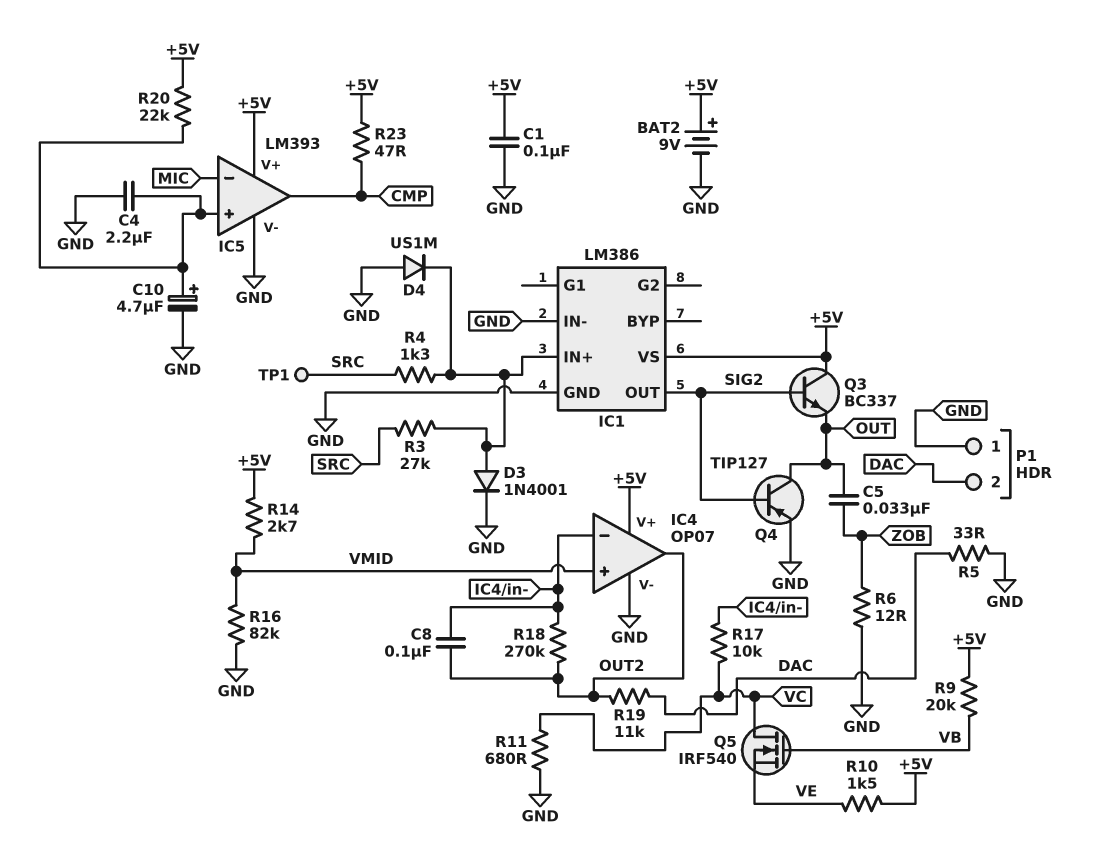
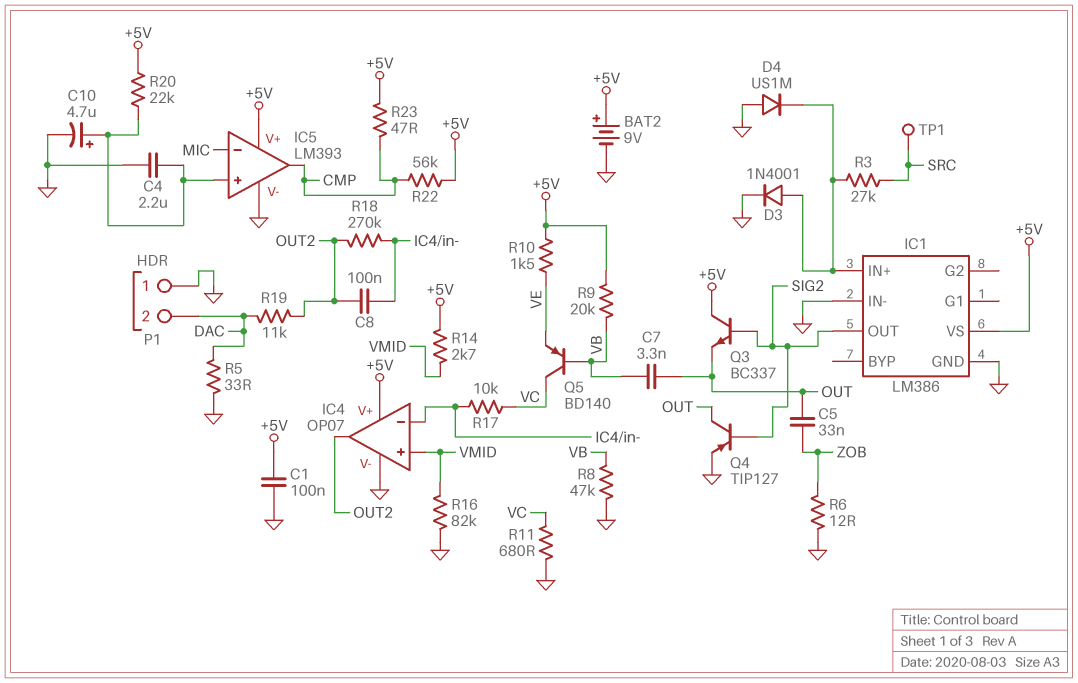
C7: none -> 3.3nF (OUT, VB)
Q5: NMOS IRF540 (G VB, D VC, S VE) -> PNP BD140 (B VB, C VC, E VE)
R4: 1.3k (IC1/IN+, SRC) -> none
R8: none -> 47k (GND, VB)
R22: none -> 56k (+5V, CMP)

